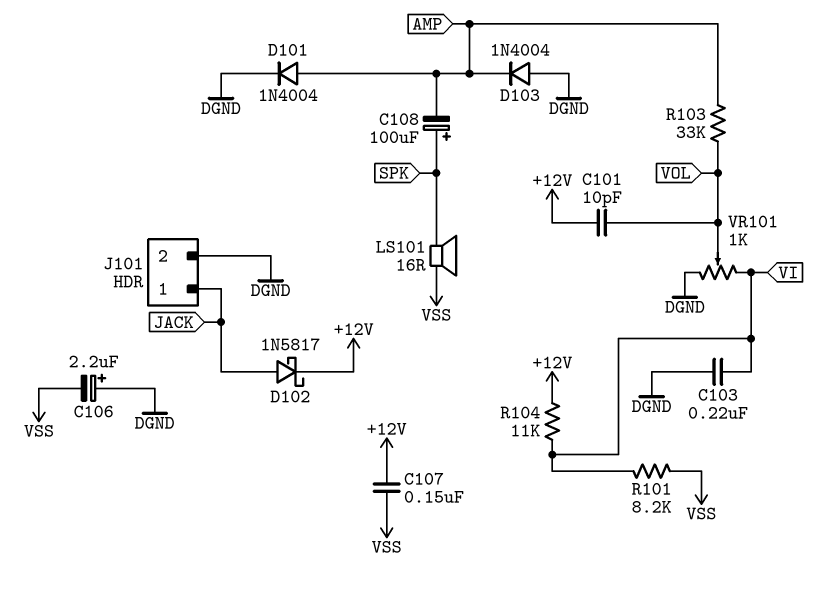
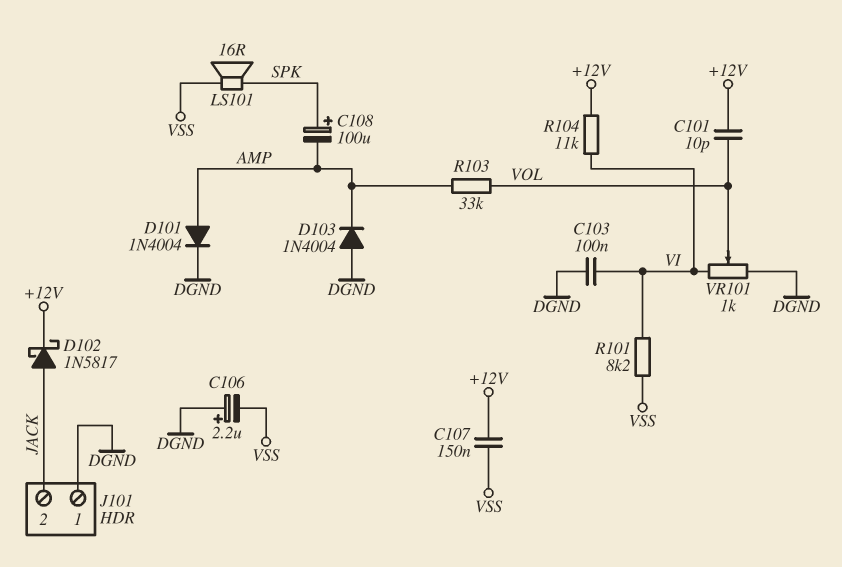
C103: 220nF (DGND, VI) -> 100nF (DGND, VI)
J101 pin 1: JACK -> DGND
J101 pin 2: DGND -> JACK

